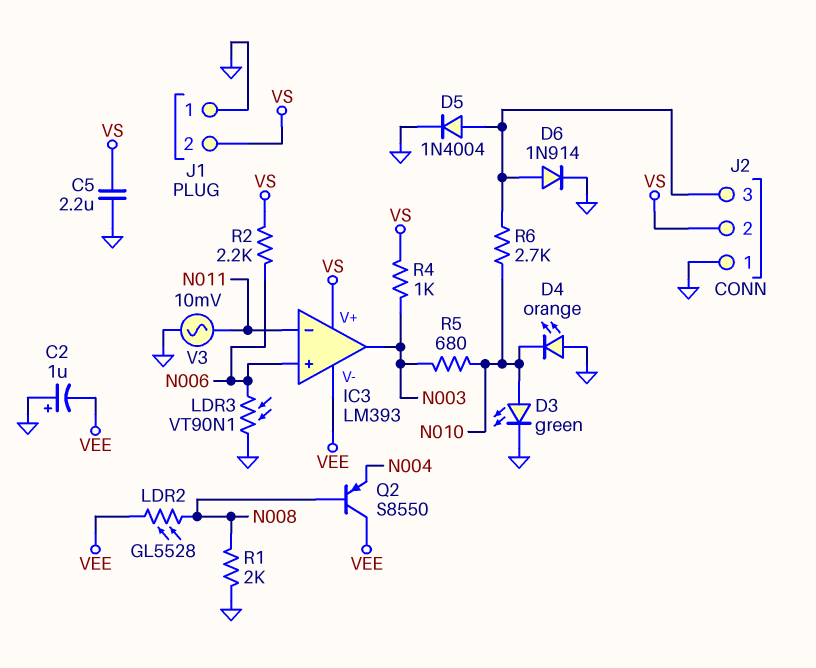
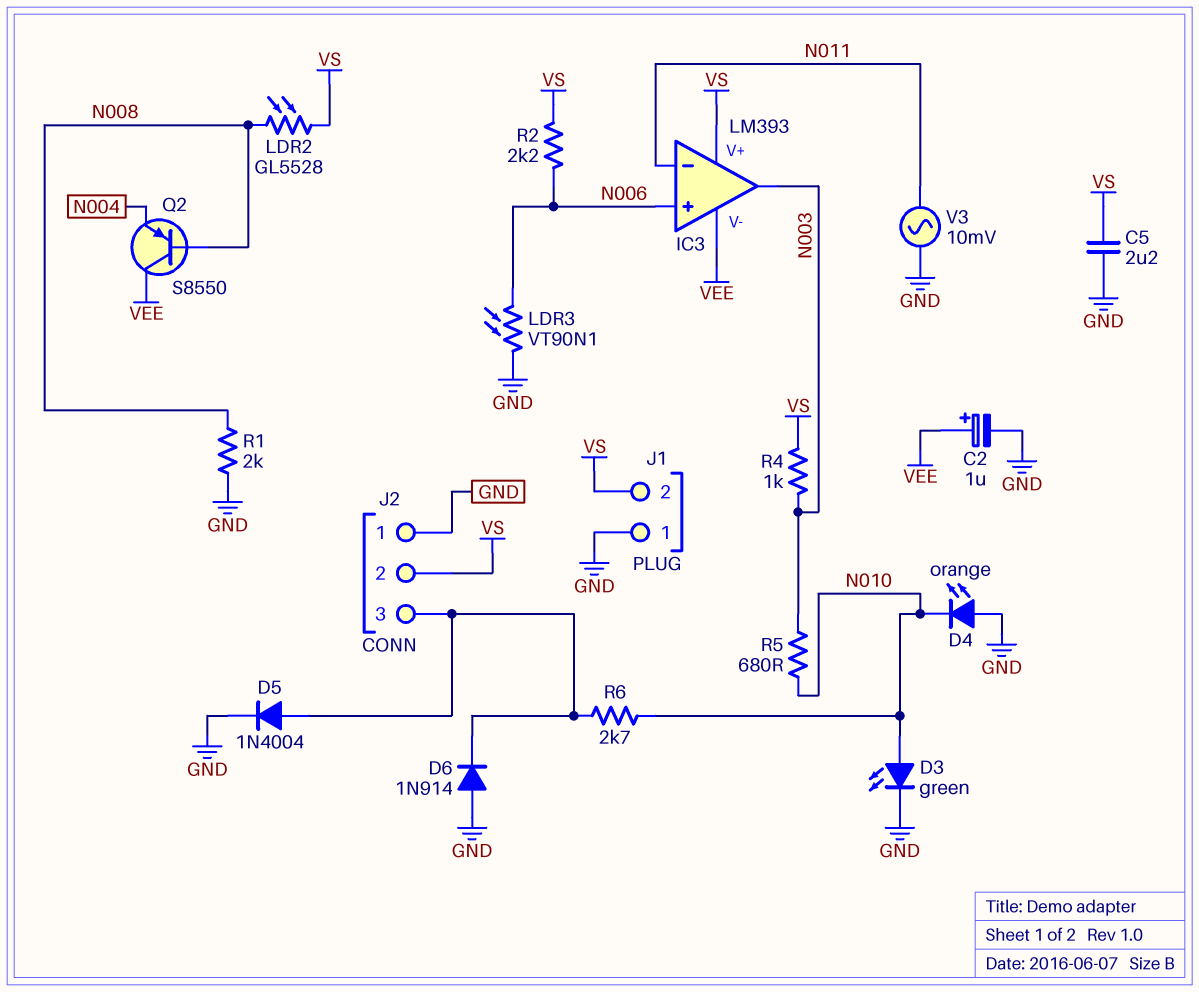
C2: 1uF (plus GND, minus VEE) -> 1uF (plus VEE, minus GND)
D6: diode 1N914 (A J2/3, K GND) -> diode 1N914 (A GND, K J2/3)
LDR2: GL5528 (N008, VEE) -> GL5528 (N008, VS)

